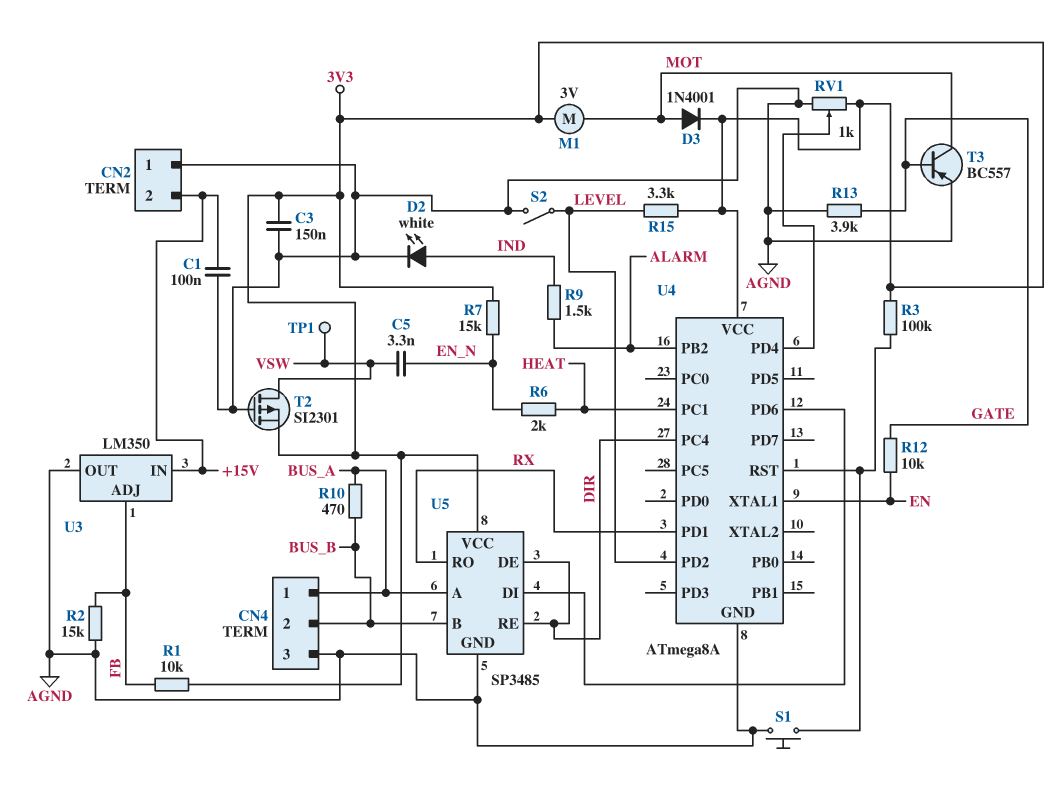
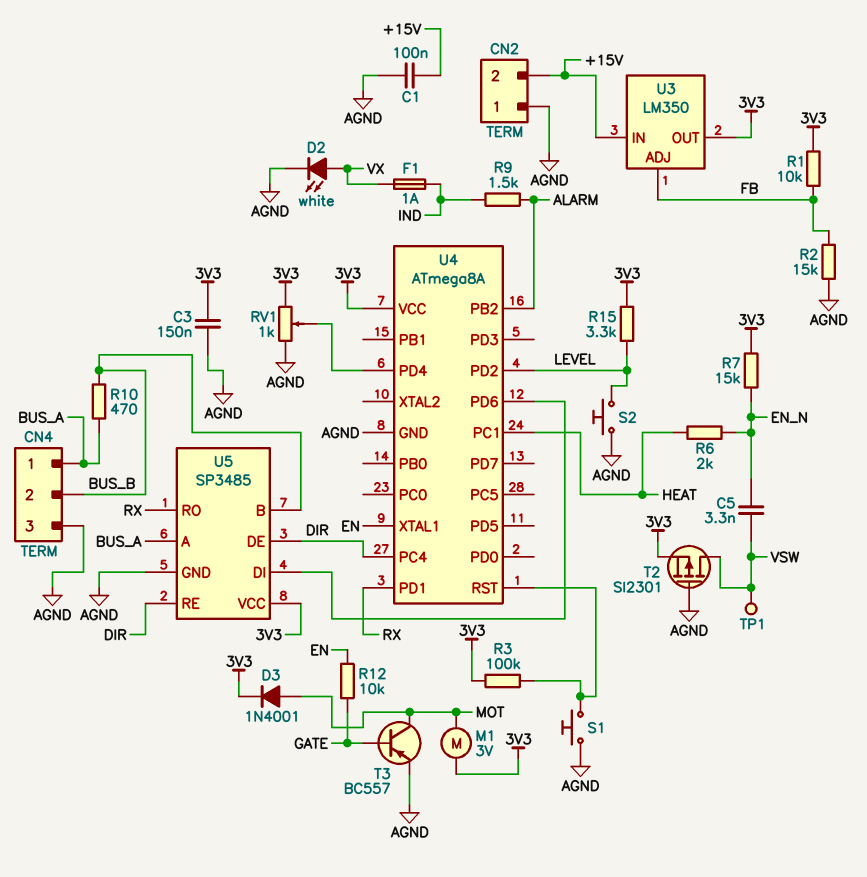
D2: LED white (A IND, K AGND) -> LED white (A VX, K AGND)
F1: none -> 1A (IND, VX)
R13: 3.9k (AGND, GATE) -> none
S2: switch (AGND, LEVEL) -> button (AGND, LEVEL)
U3 pin OUT: AGND -> 3V3

